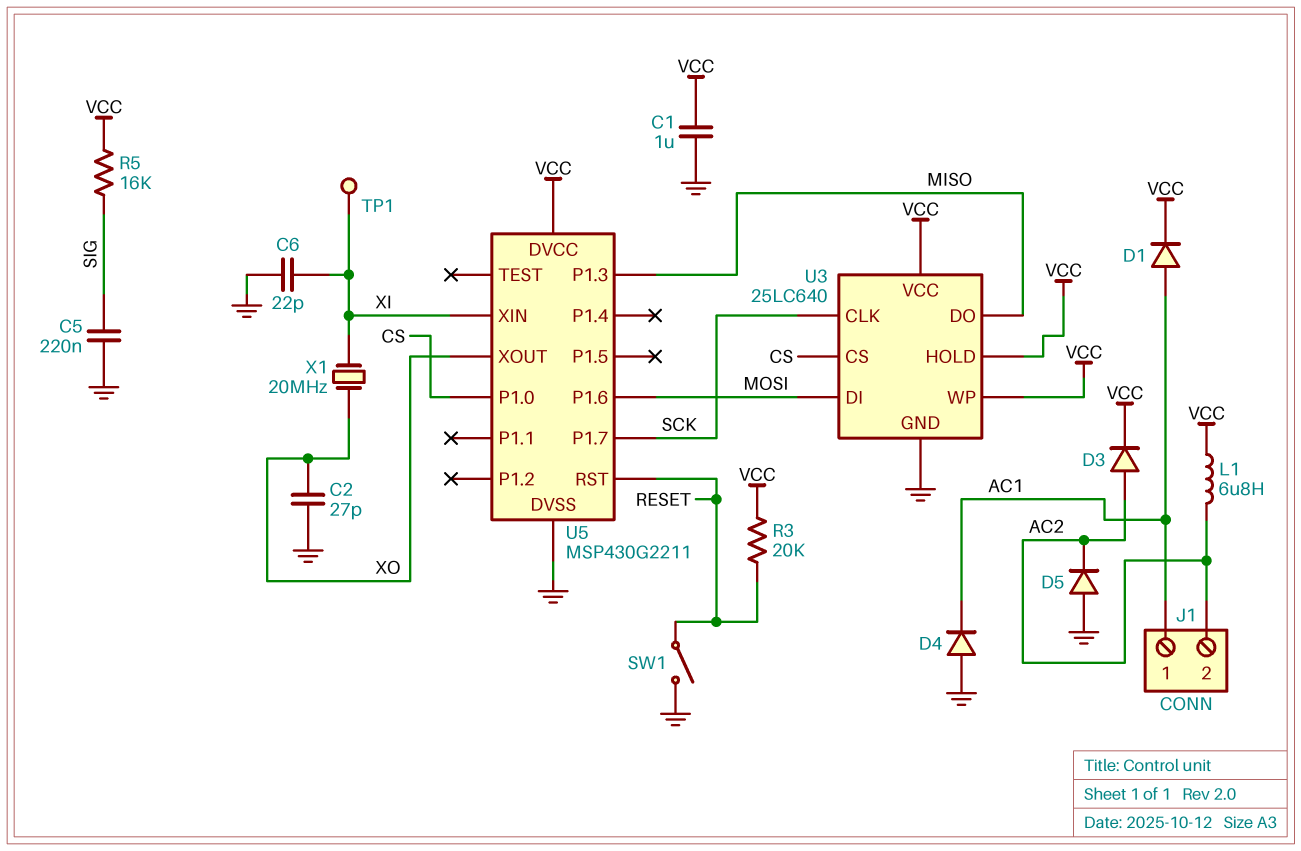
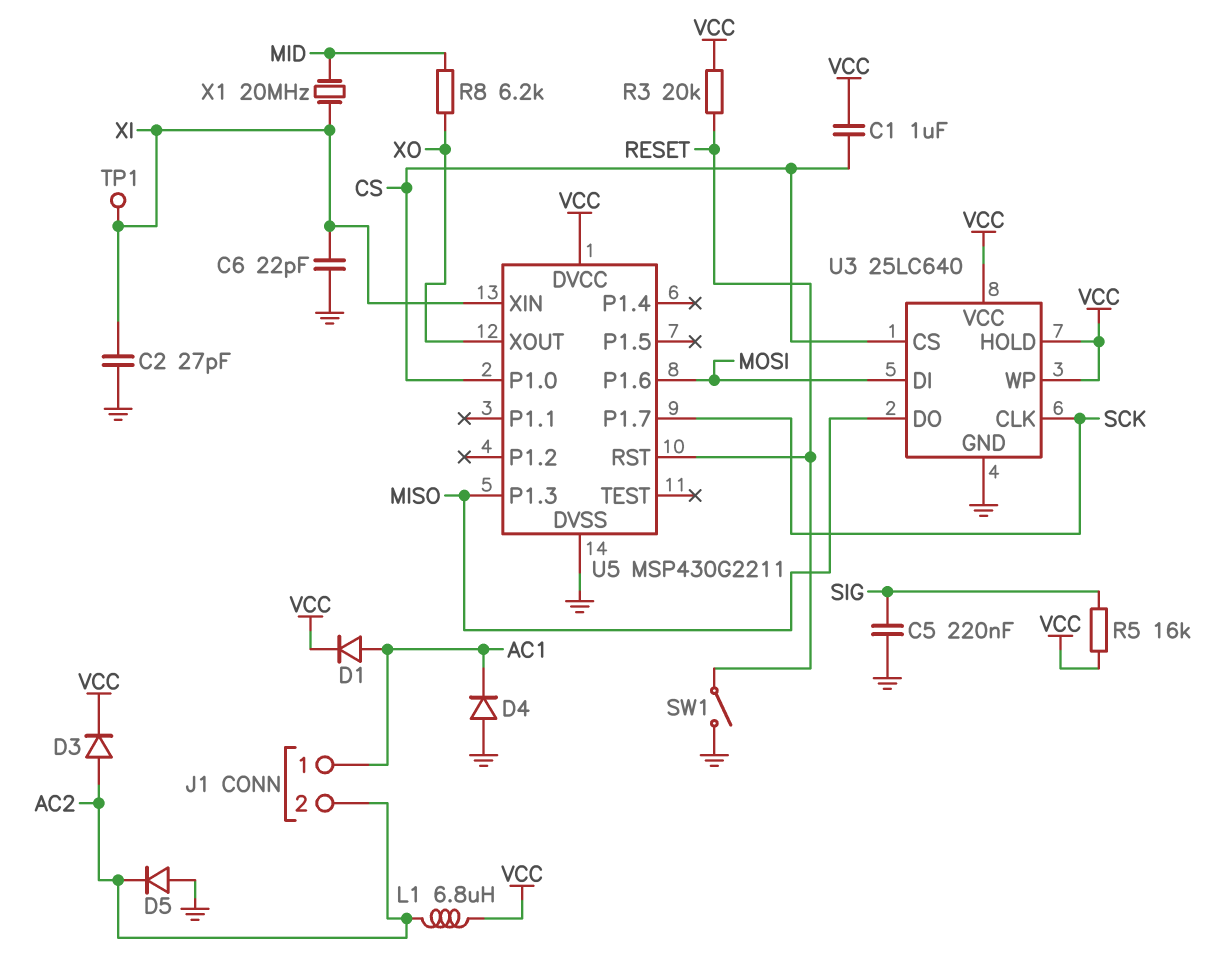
C1: 1uF (GND, VCC) -> 1uF (CS, VCC)
C2: 27pF (GND, XO) -> 27pF (GND, XI)
R8: none -> 6.2k (MID, XO)
X1: 20MHz (XI, XO) -> 20MHz (MID, XI)

